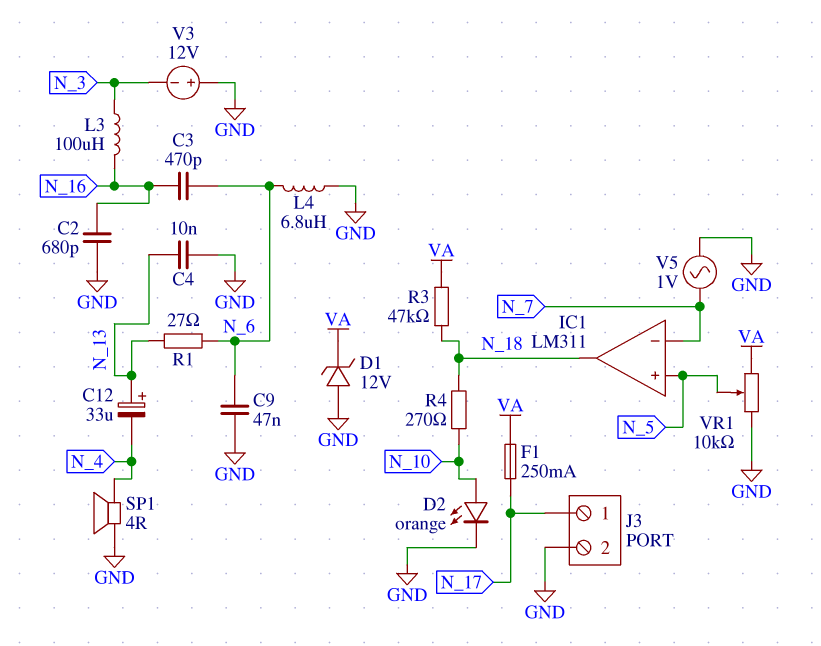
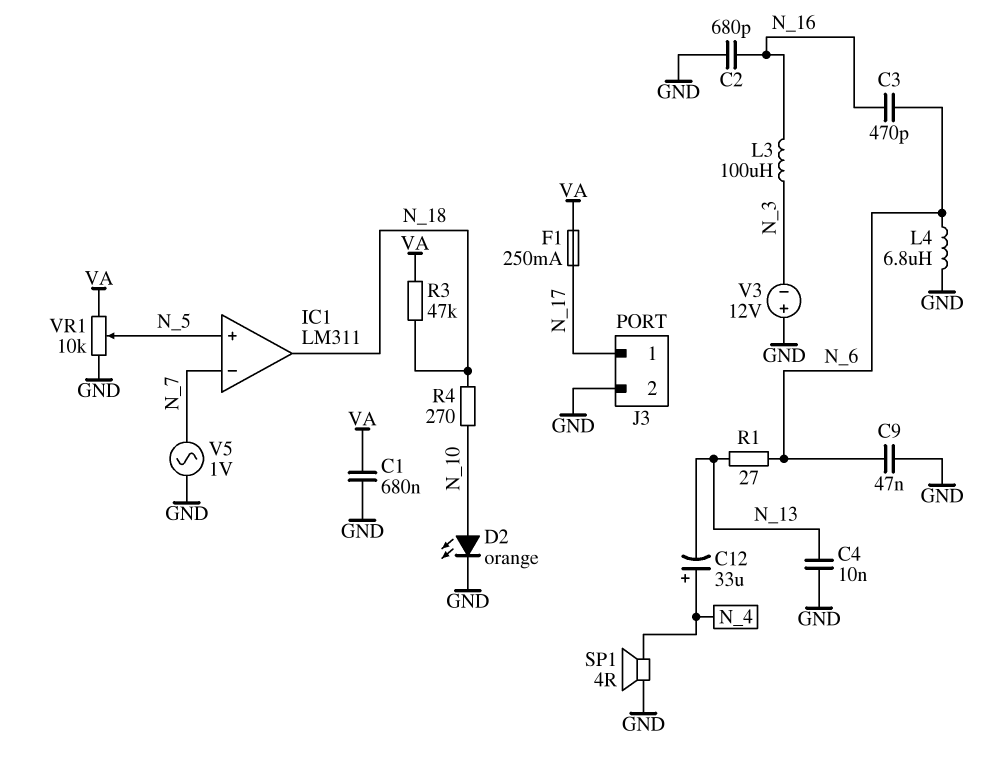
C1: none -> 680nF (GND, VA)
C12: 33uF (plus N_13, minus N_4) -> 33uF (plus N_4, minus N_13)
D1: zener 12V (A GND, K VA) -> none

